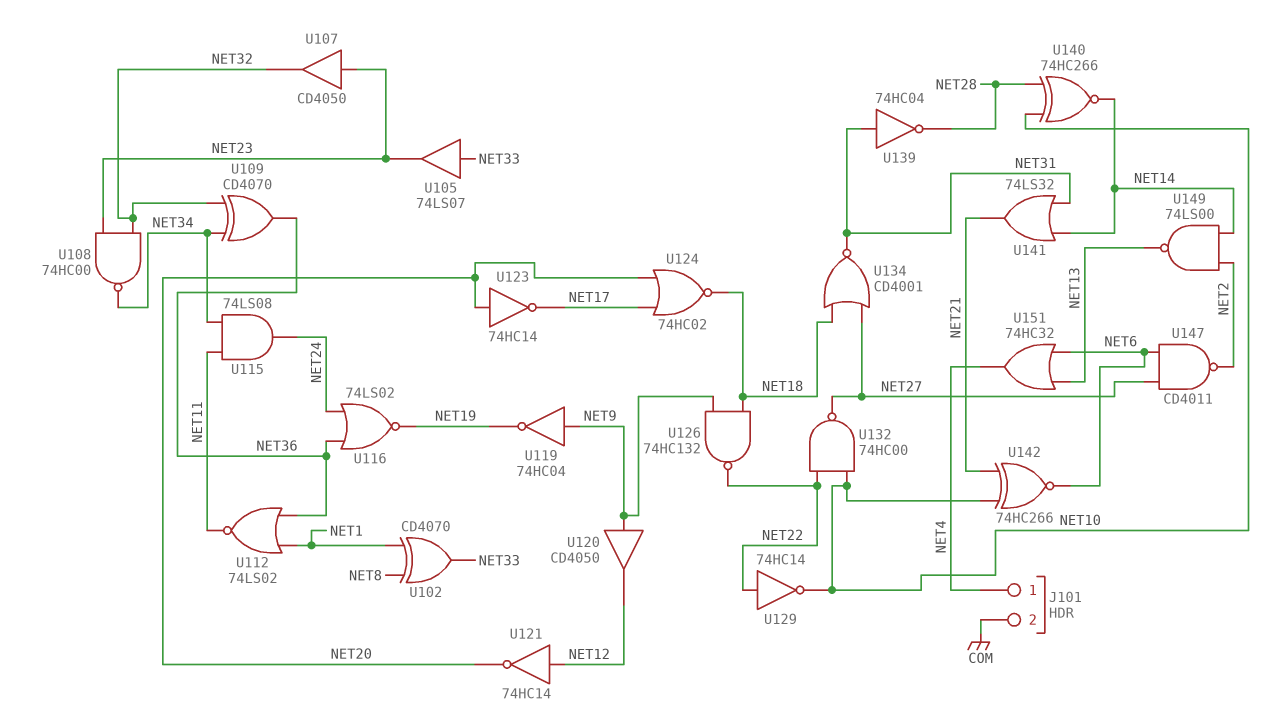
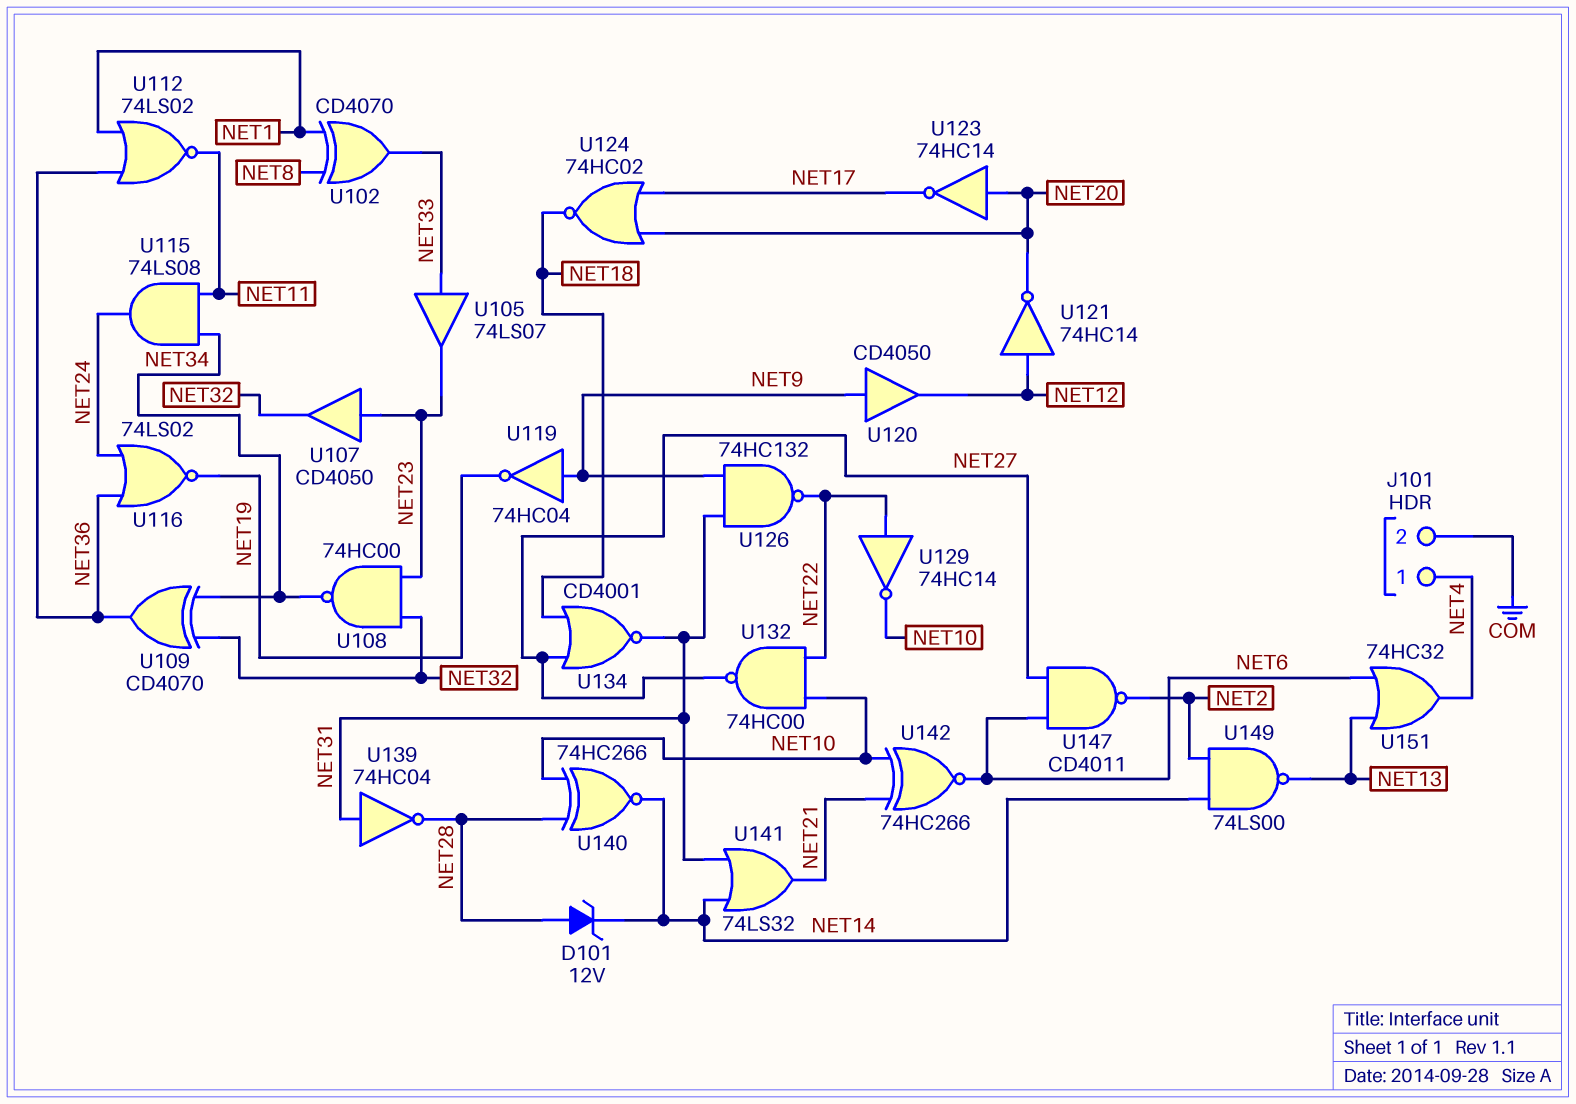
D101: none -> zener 12V (A NET28, K NET14)
U126: NAND 74HC132 (in NET9, in NET18, out NET22) -> NAND 74HC132 (in NET9, in NET31, out NET22)

